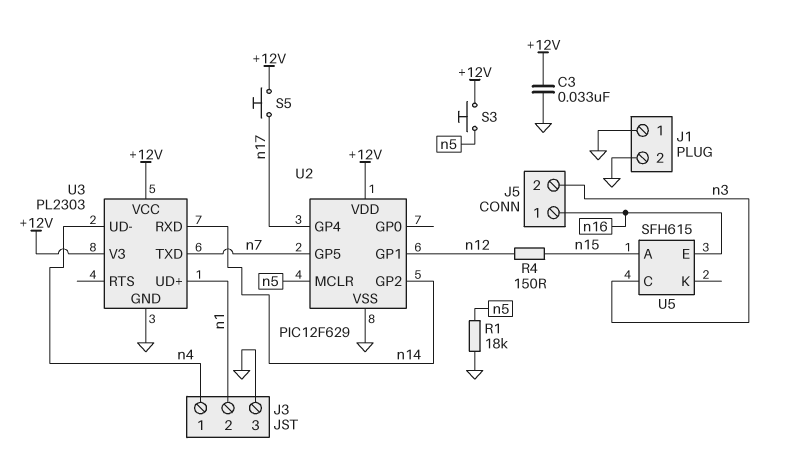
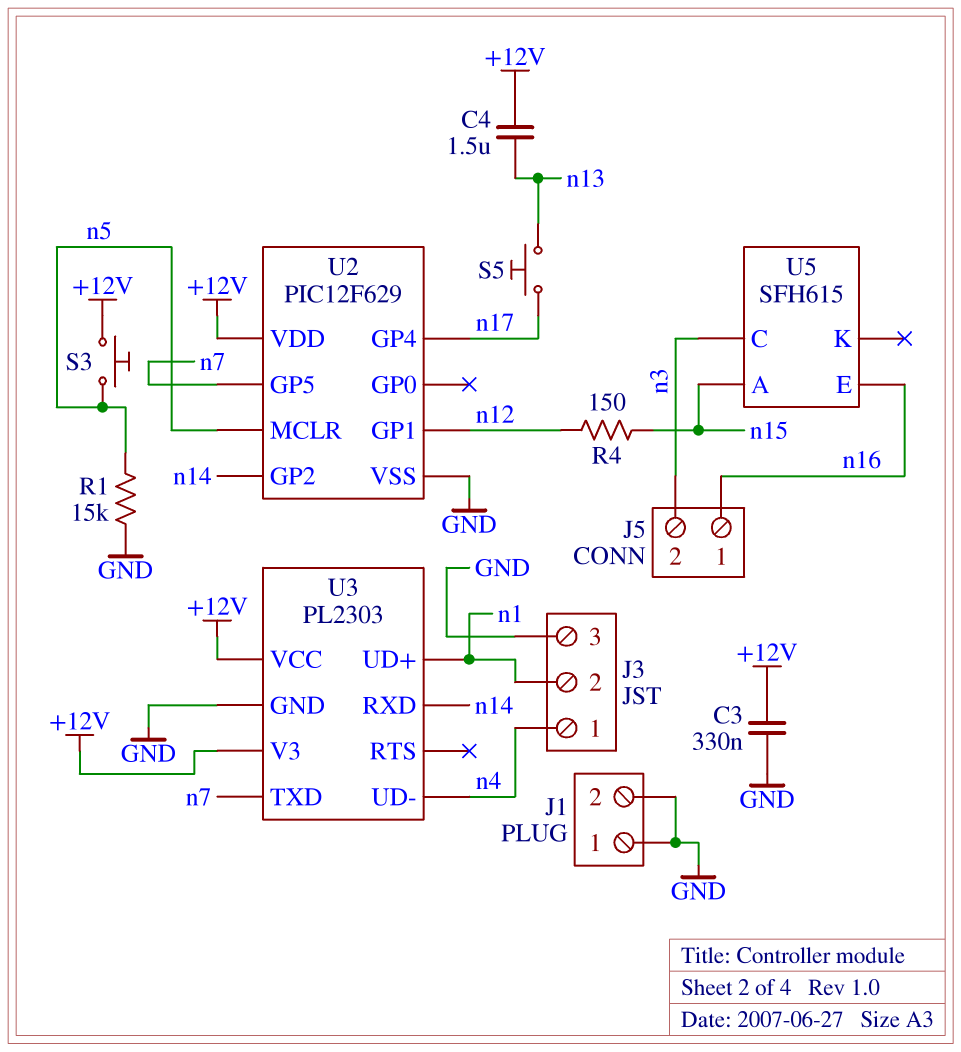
C3: 33nF (+12V, GND) -> 330nF (+12V, GND)
C4: none -> 1.5uF (+12V, n13)
R1: 18k (GND, n5) -> 15k (GND, n5)
S5: button (+12V, n17) -> button (n13, n17)

